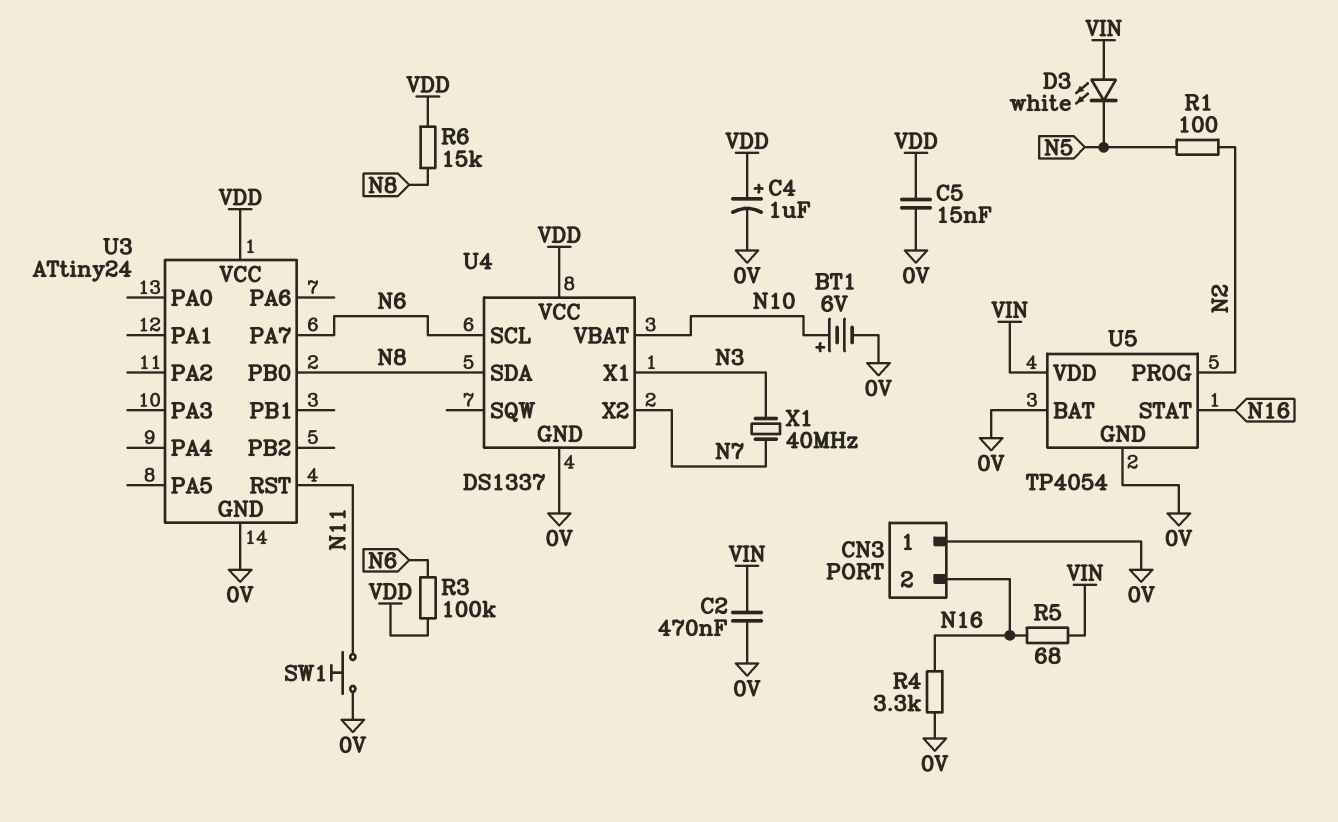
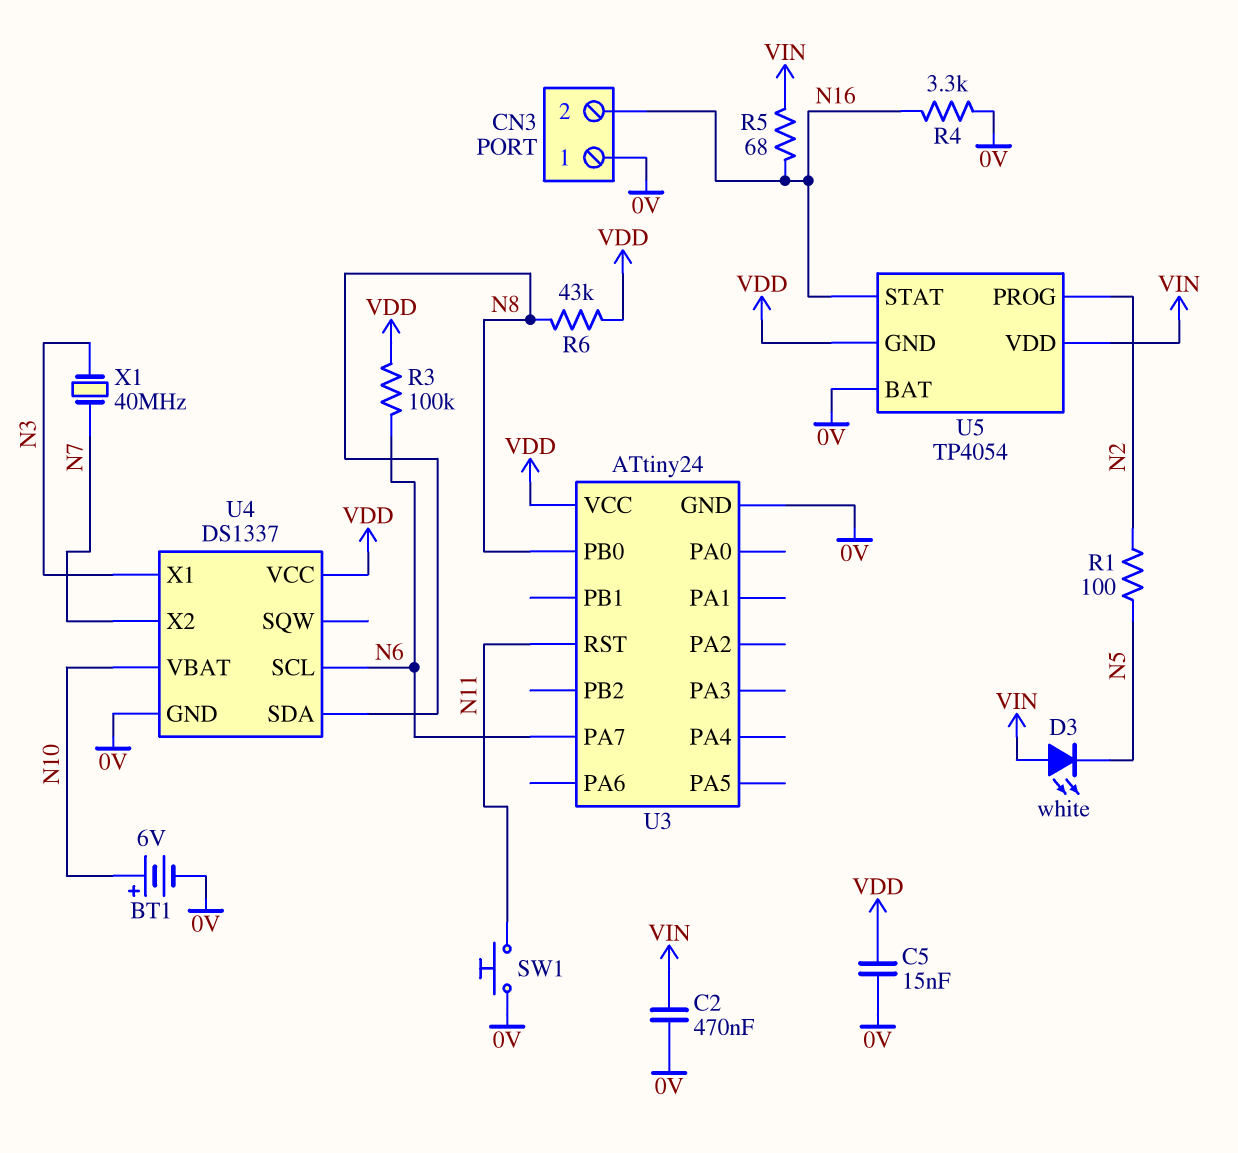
C4: 1uF (plus VDD, minus 0V) -> none
R6: 15k (N8, VDD) -> 43k (N8, VDD)
U5 pin GND: 0V -> VDD

